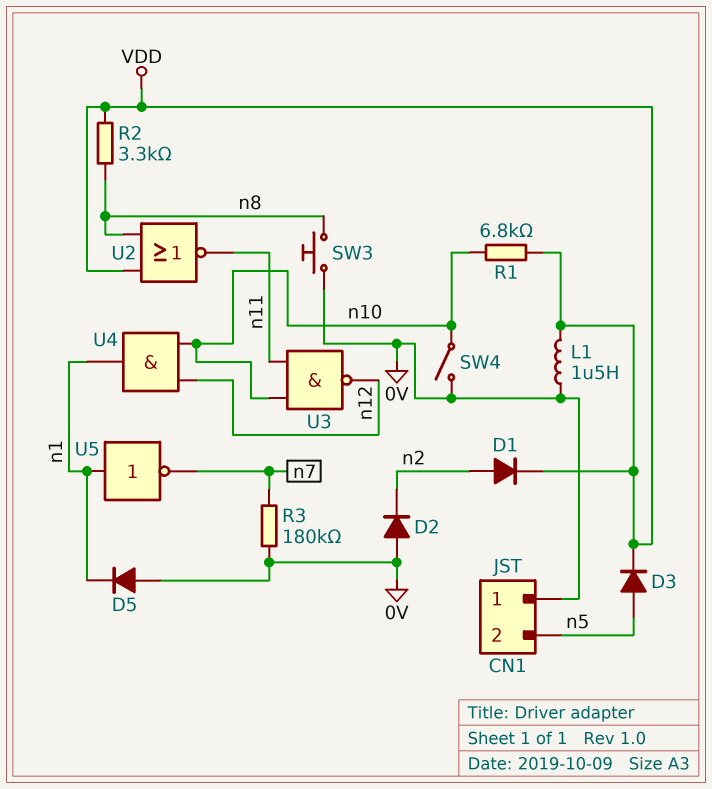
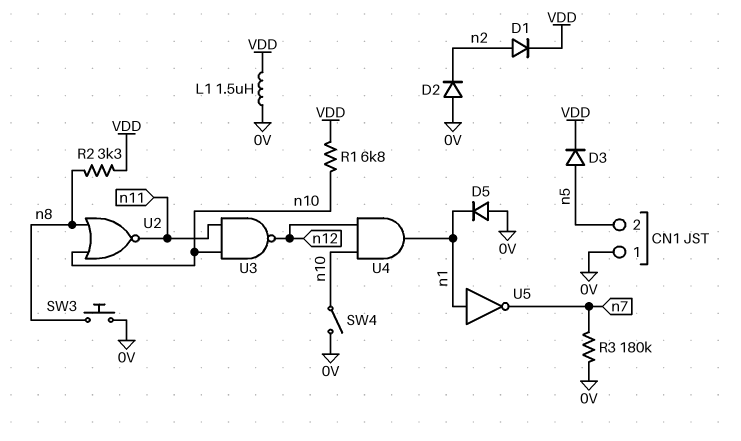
U2: NOR (in VDD, in n8, out n11) -> NOR (in n8, in n10, out n11)

